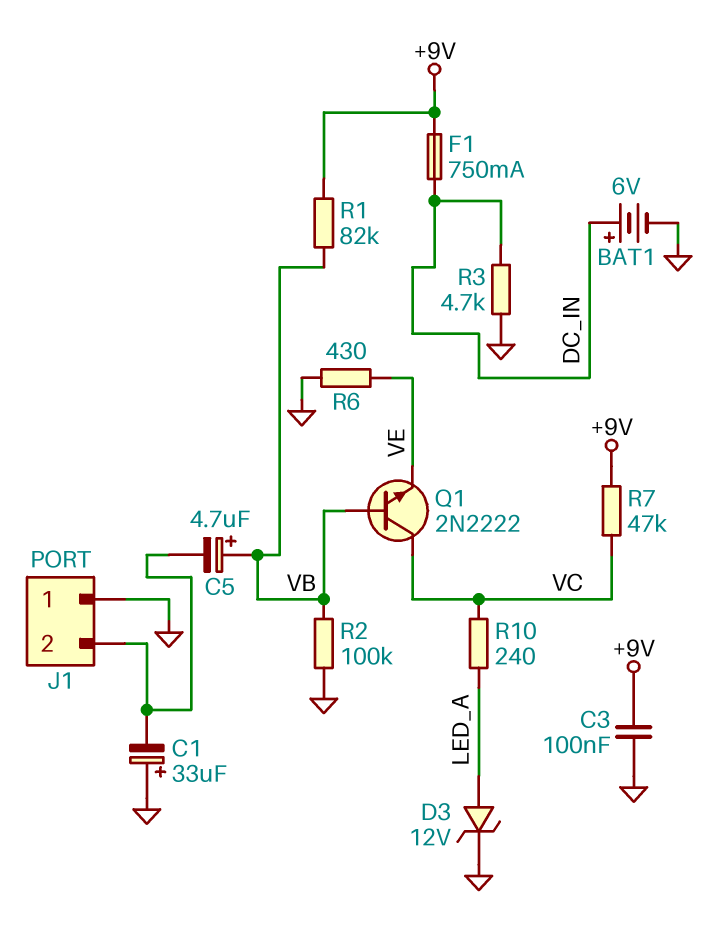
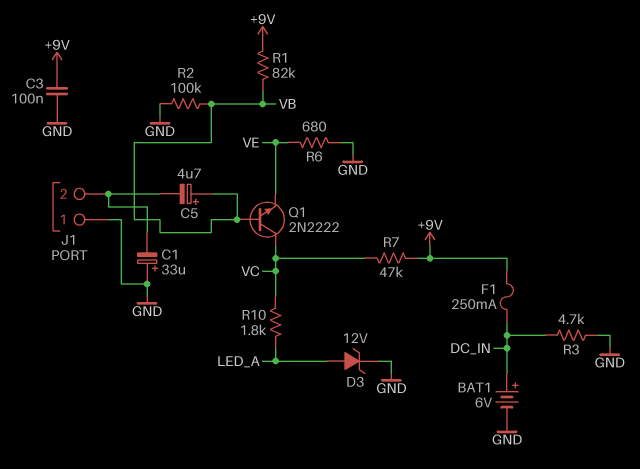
F1: 750mA (+9V, DC_IN) -> 250mA (+9V, DC_IN)
R6: 430 (GND, VE) -> 680 (GND, VE)
R10: 240 (LED_A, VC) -> 1.8k (LED_A, VC)

